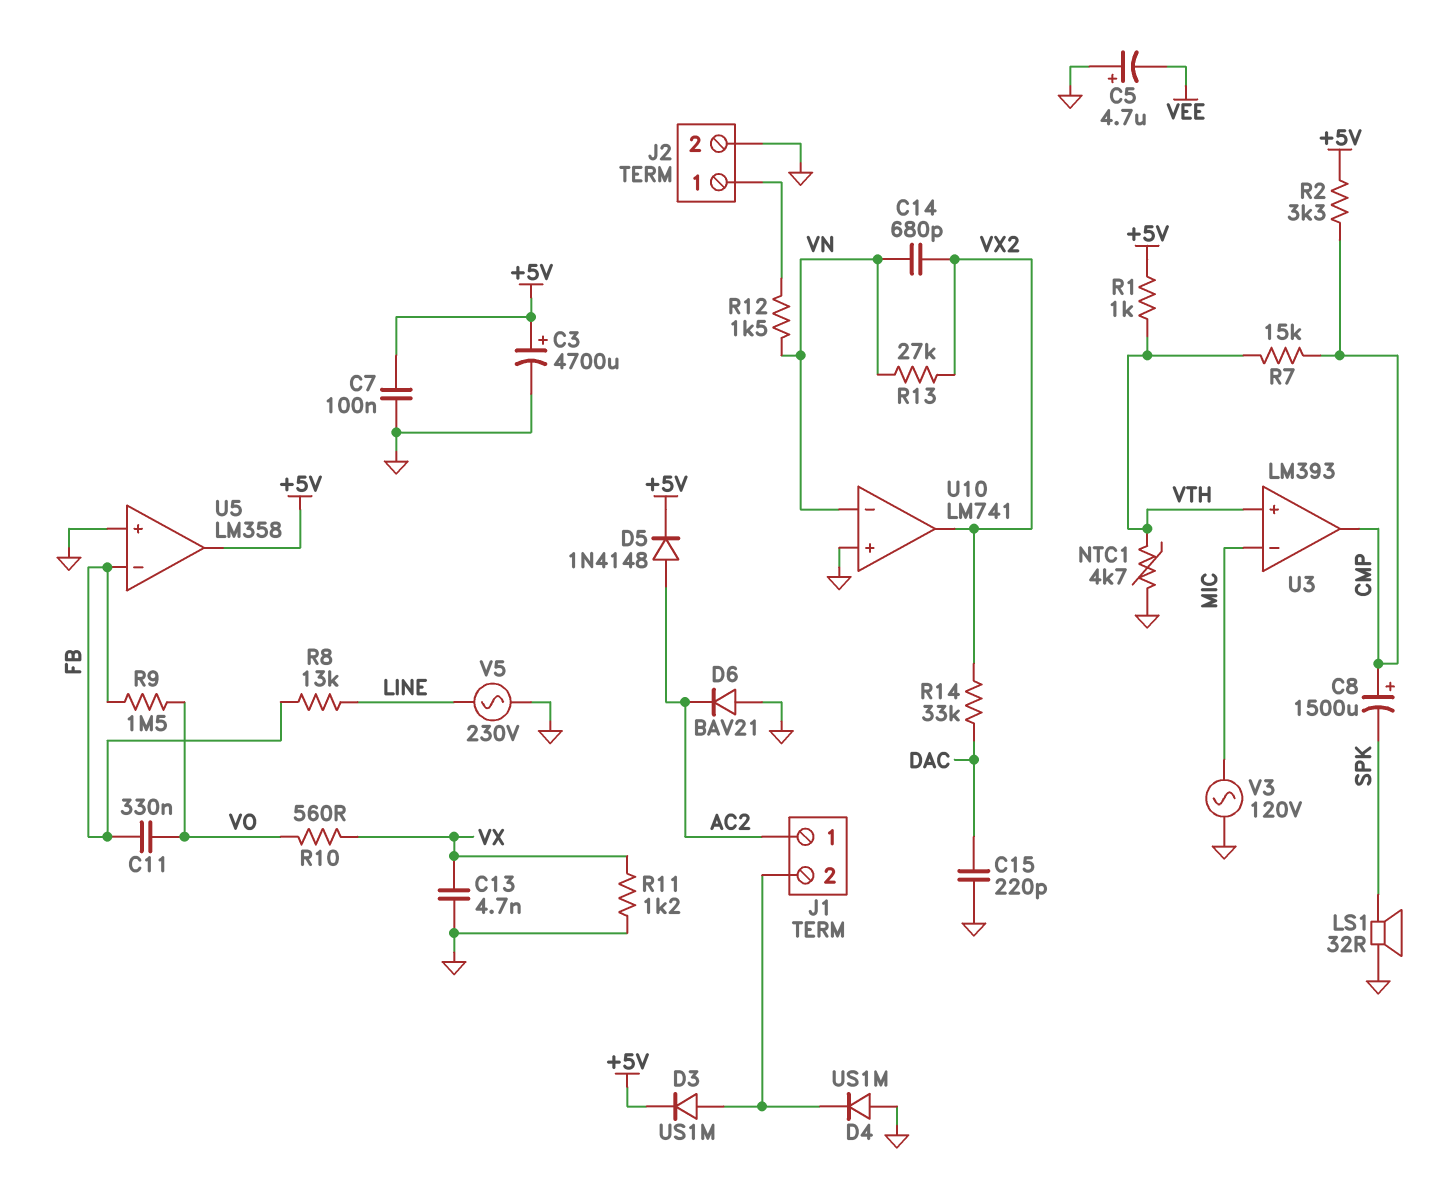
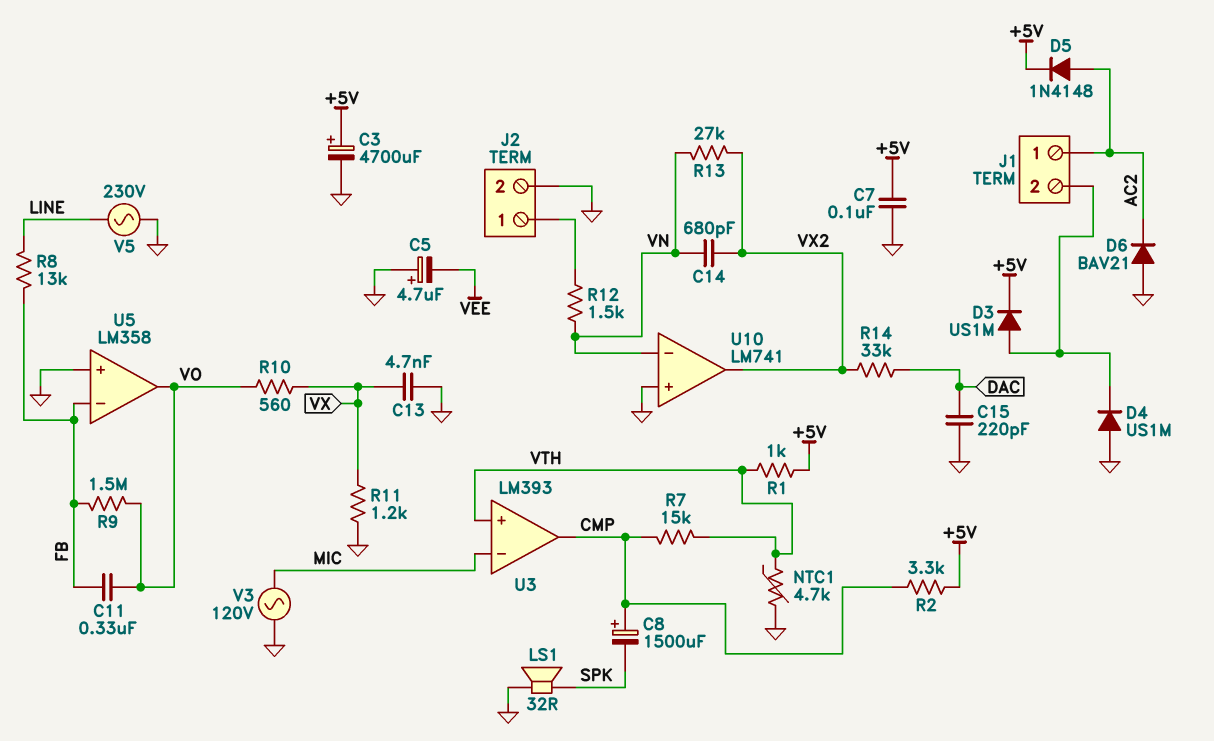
U5 pin out: +5V -> VO

